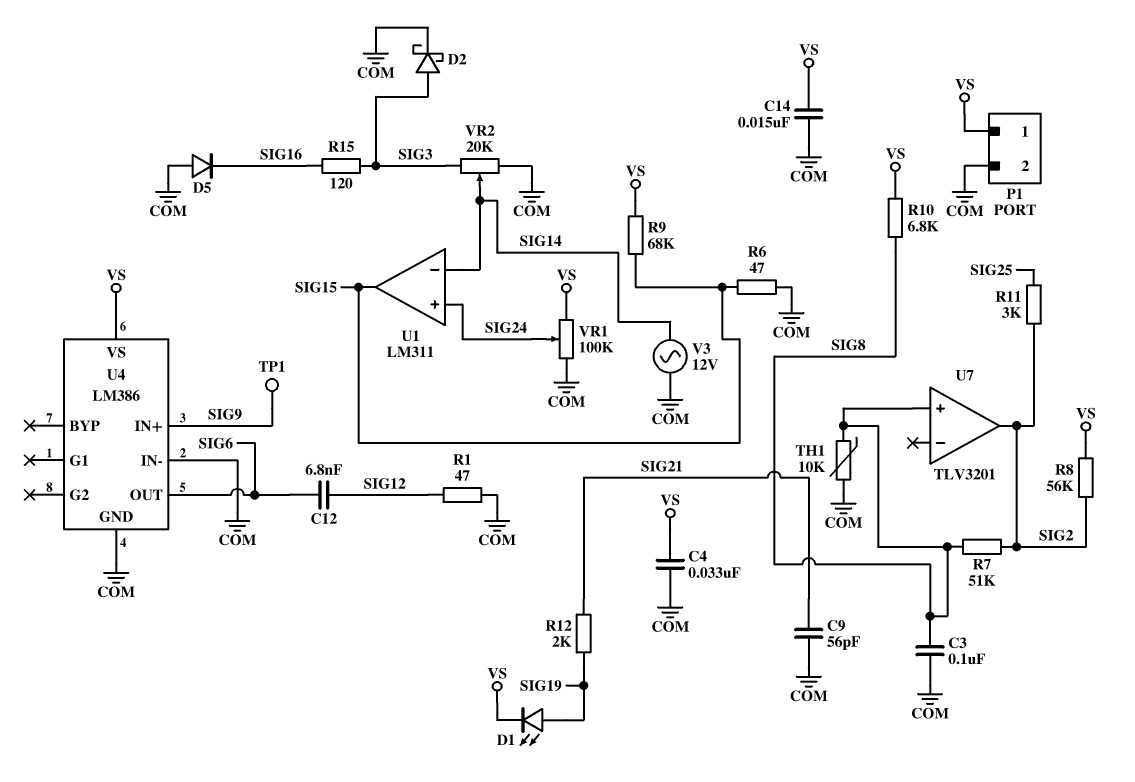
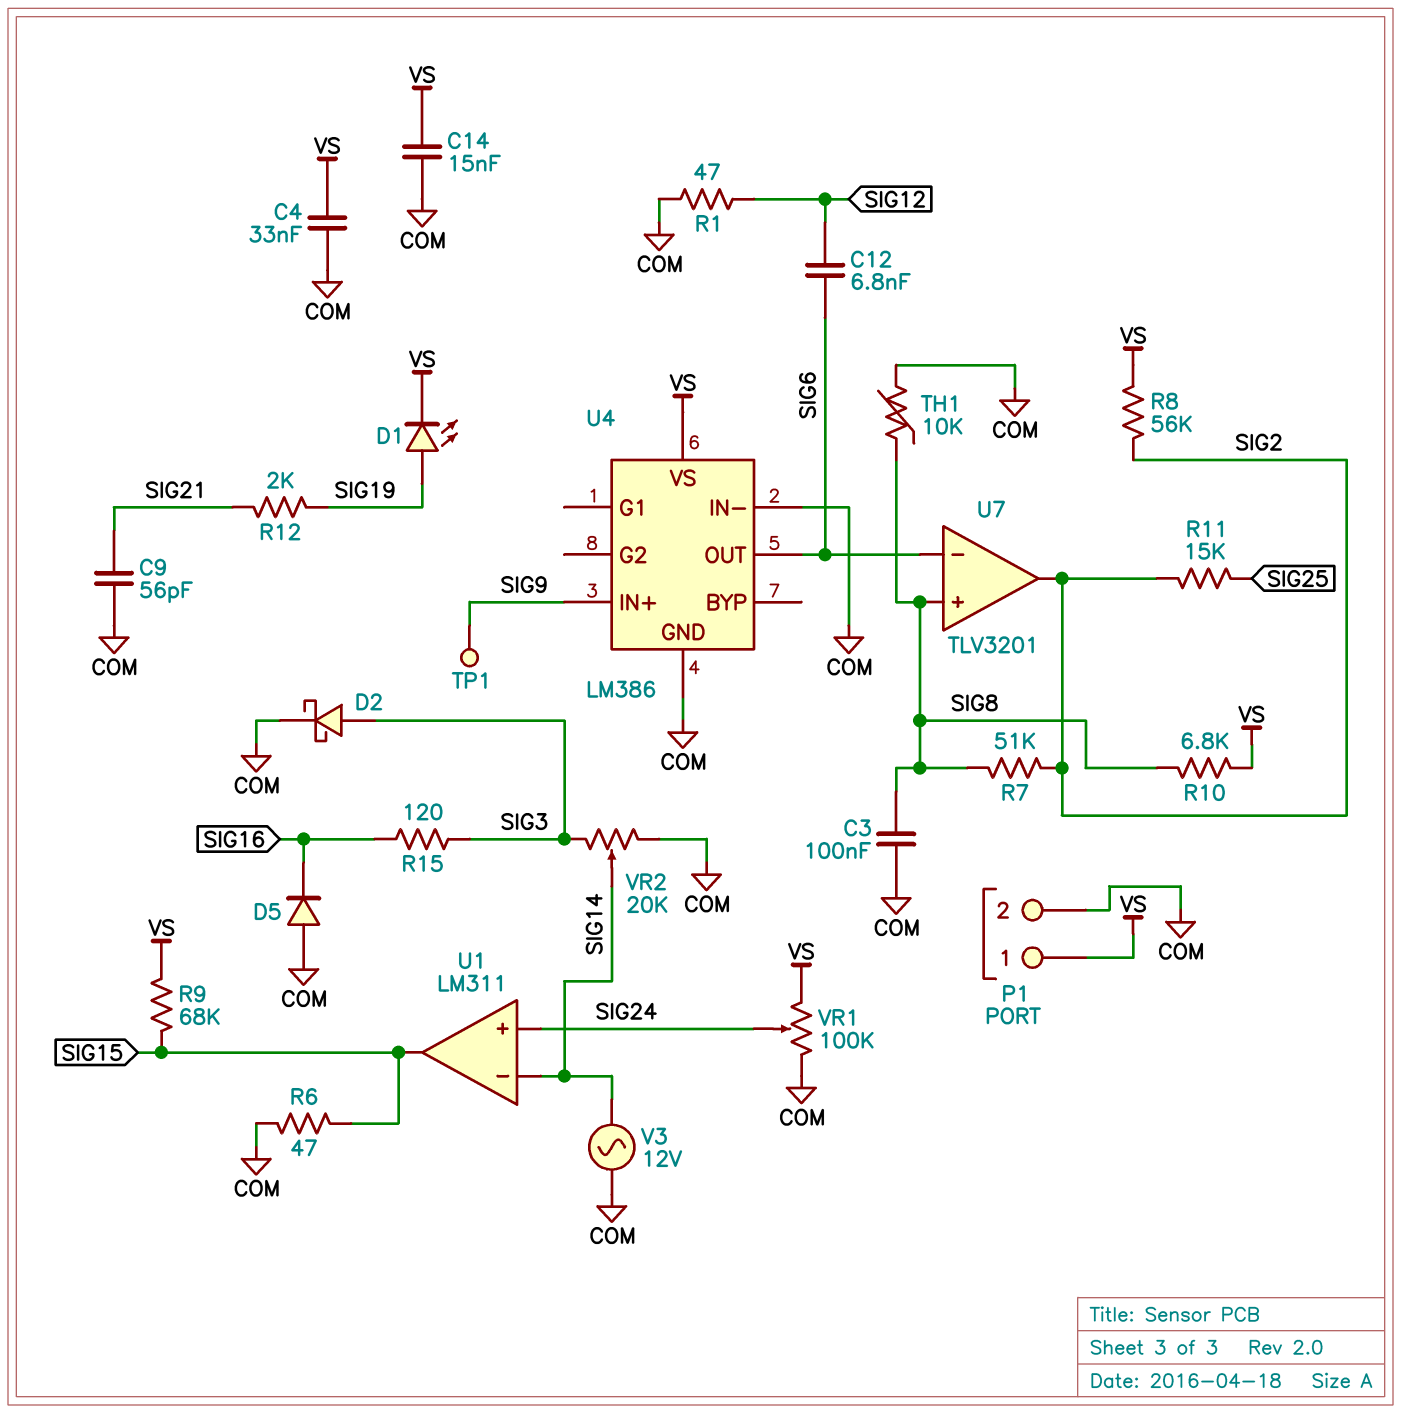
R11: 3k (SIG2, SIG25) -> 15k (SIG2, SIG25)
U7 pin in-: none -> SIG6

